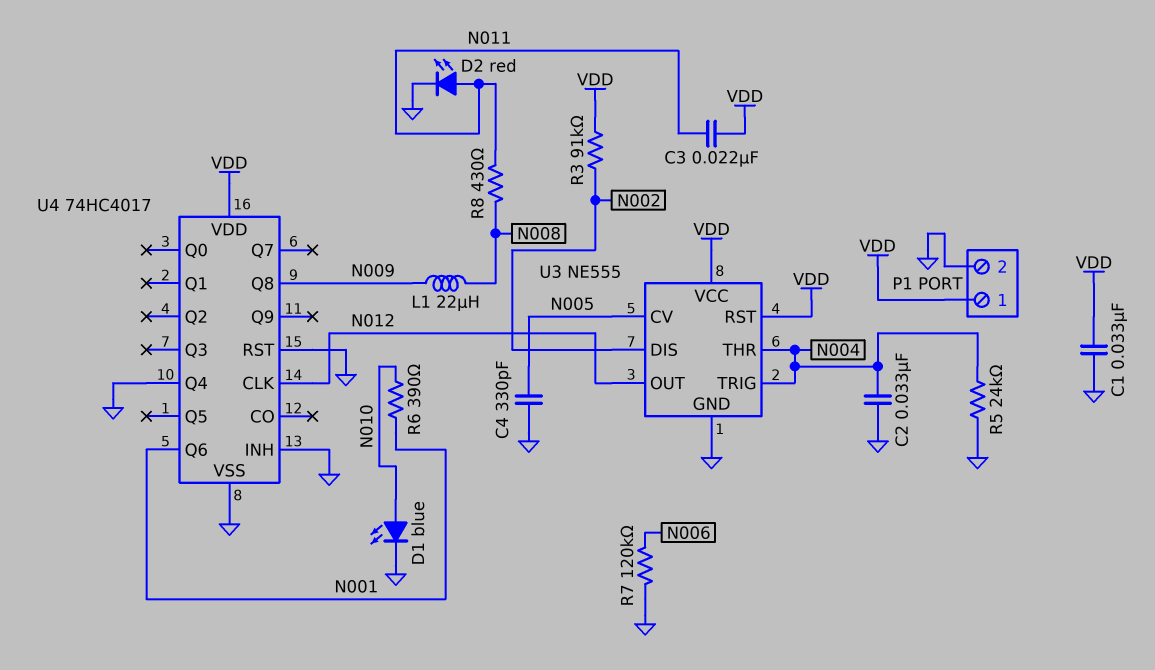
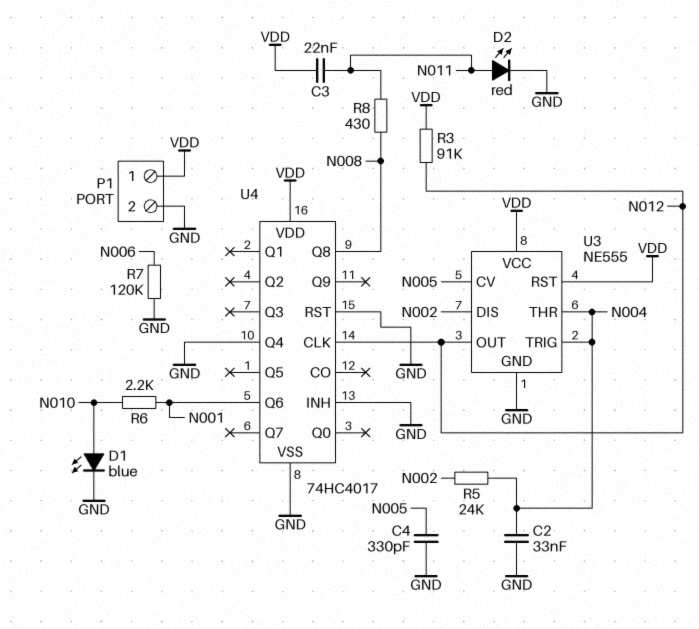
C1: 33nF (GND, VDD) -> none
L1: 22uH (N008, N009) -> none
R3: 91k (N002, VDD) -> 91k (N012, VDD)
R5: 24k (GND, N004) -> 24k (N002, N004)
R6: 390 (N001, N010) -> 2.2k (N001, N010)
U4 pin Q8: N009 -> N008

